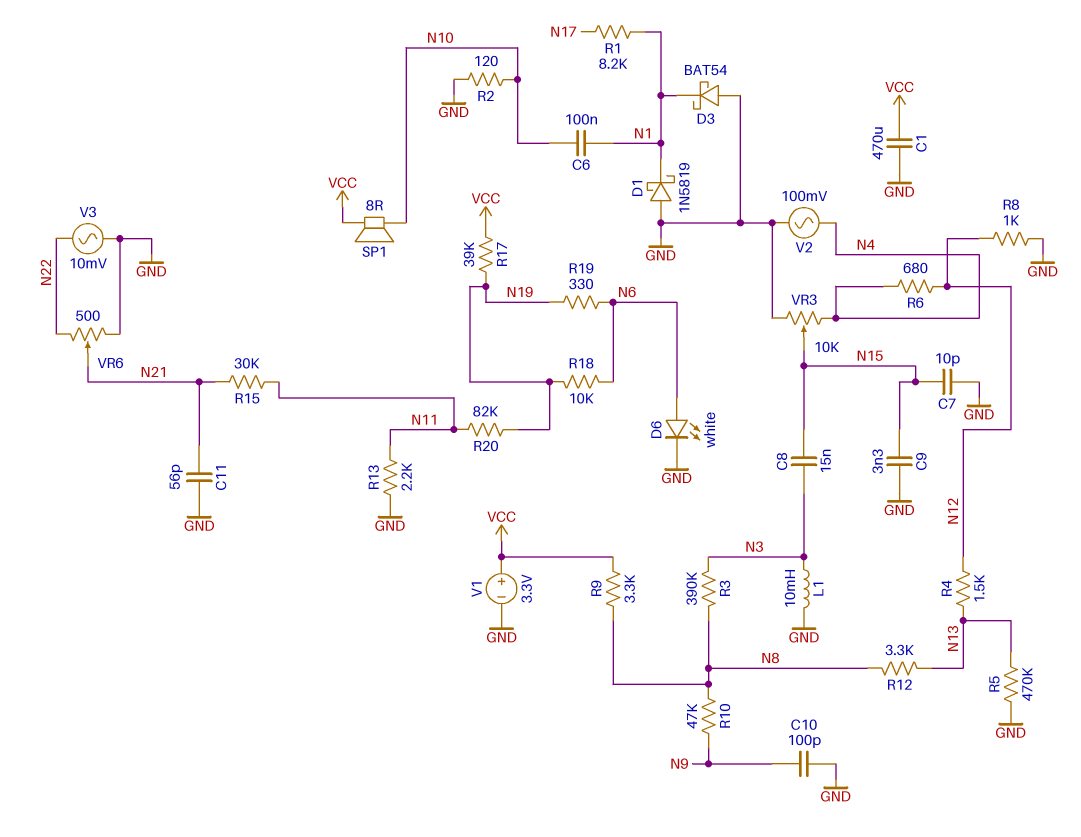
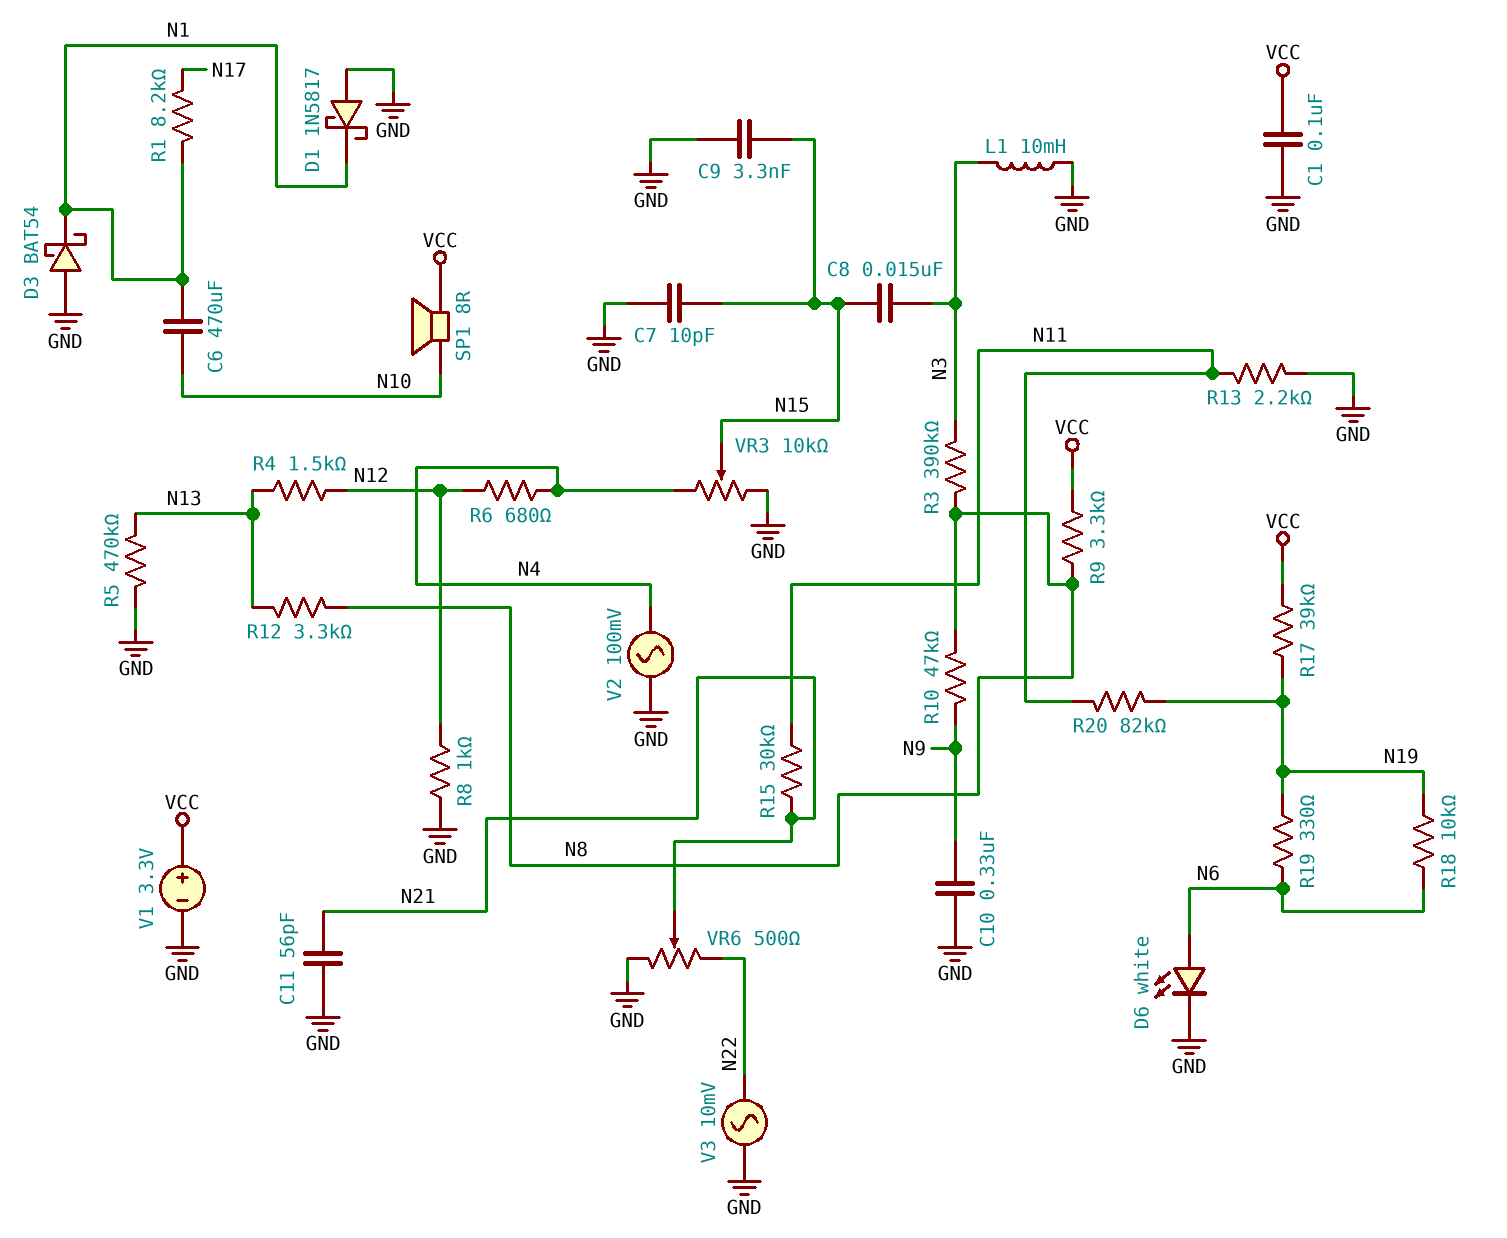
C1: 470uF (GND, VCC) -> 100nF (GND, VCC)
C6: 100nF (N1, N10) -> 470uF (N1, N10)
C10: 100pF (GND, N9) -> 330nF (GND, N9)
D1: schottky 1N5819 (A GND, K N1) -> schottky 1N5817 (A GND, K N1)
R2: 120 (GND, N10) -> none

